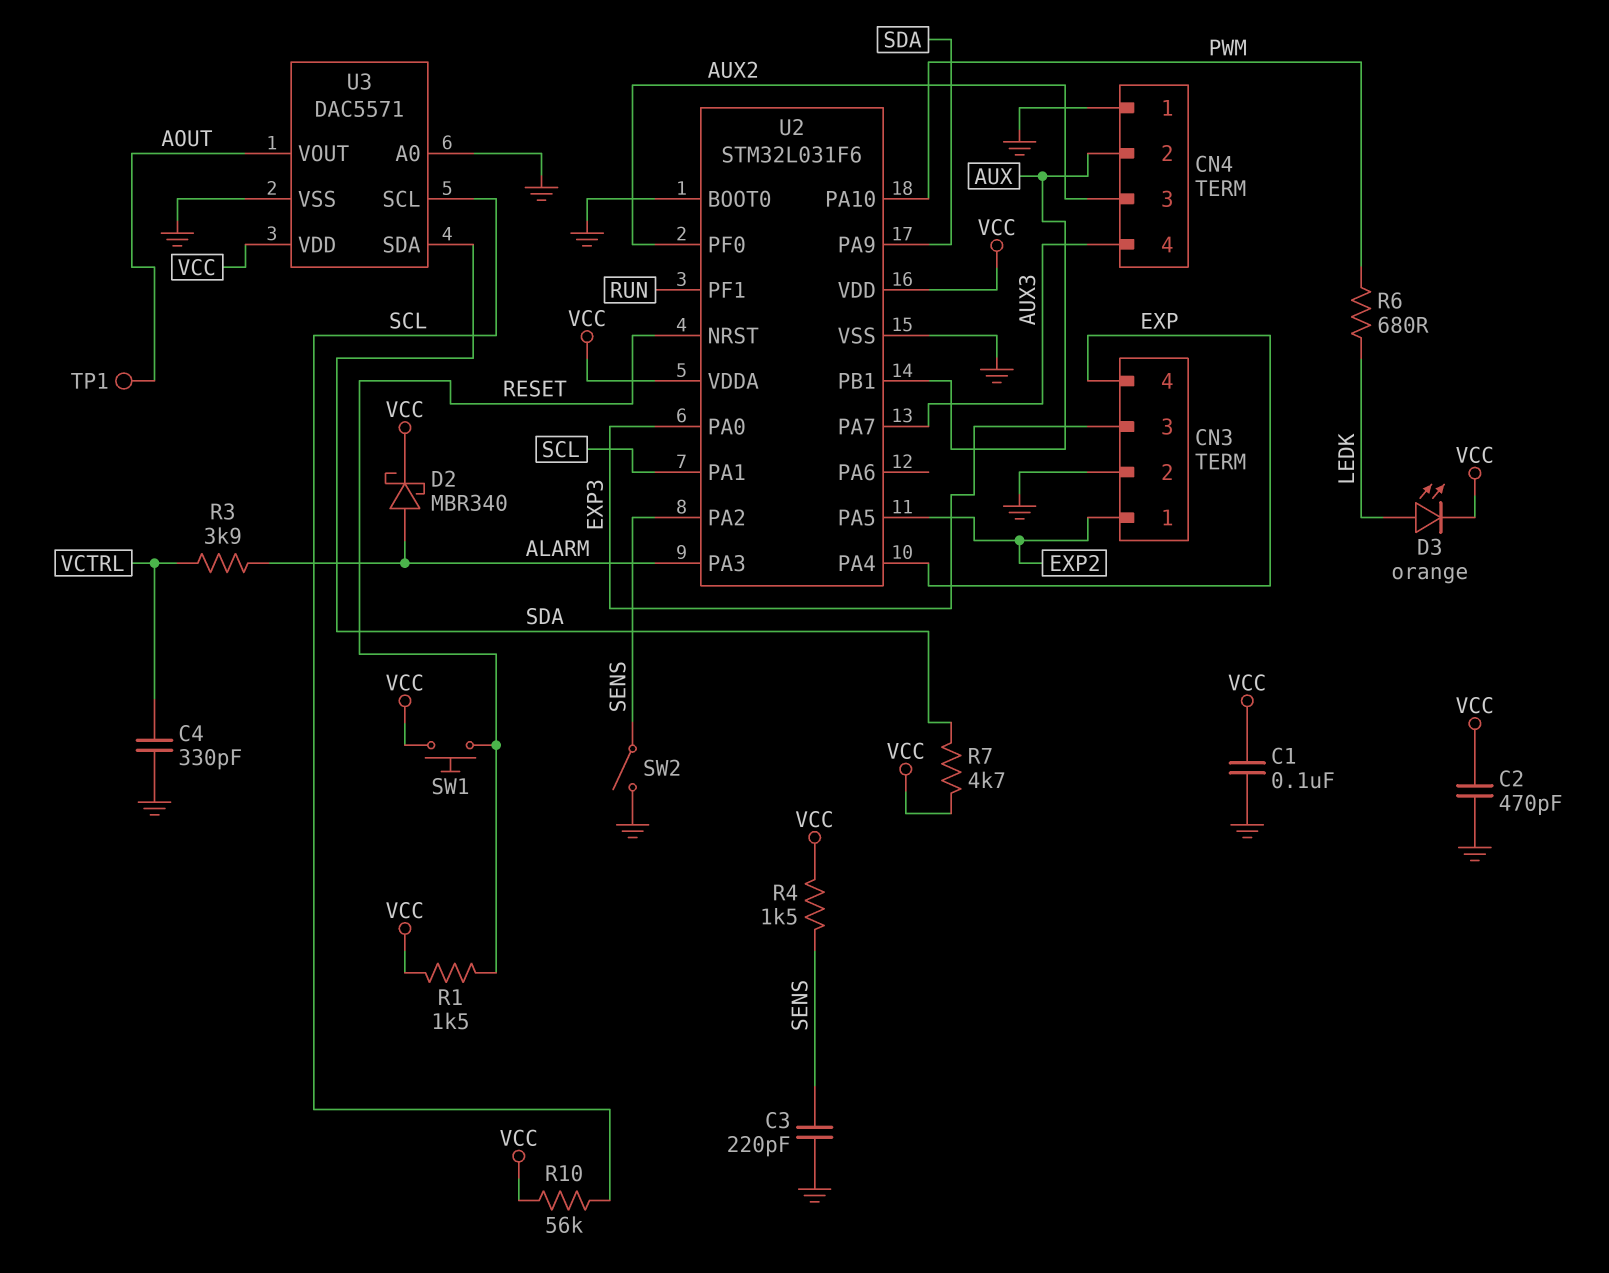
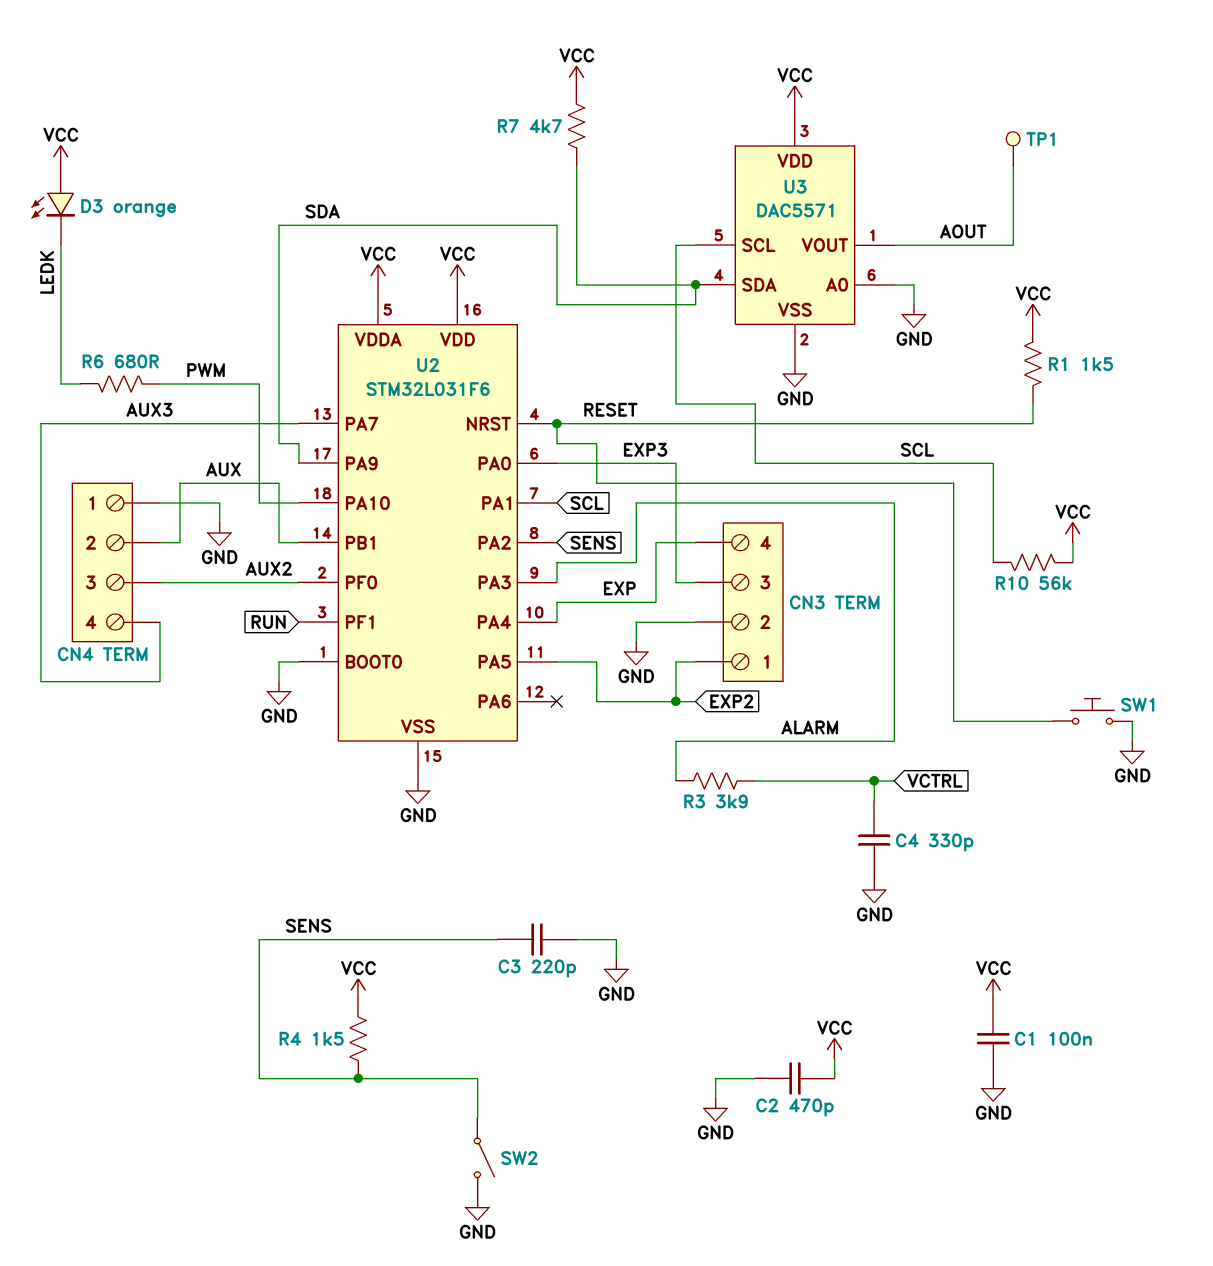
D2: schottky MBR340 (A ALARM, K VCC) -> none
D3: LED orange (A LEDK, K VCC) -> LED orange (A VCC, K LEDK)
SW1: button (RESET, VCC) -> button (GND, RESET)

